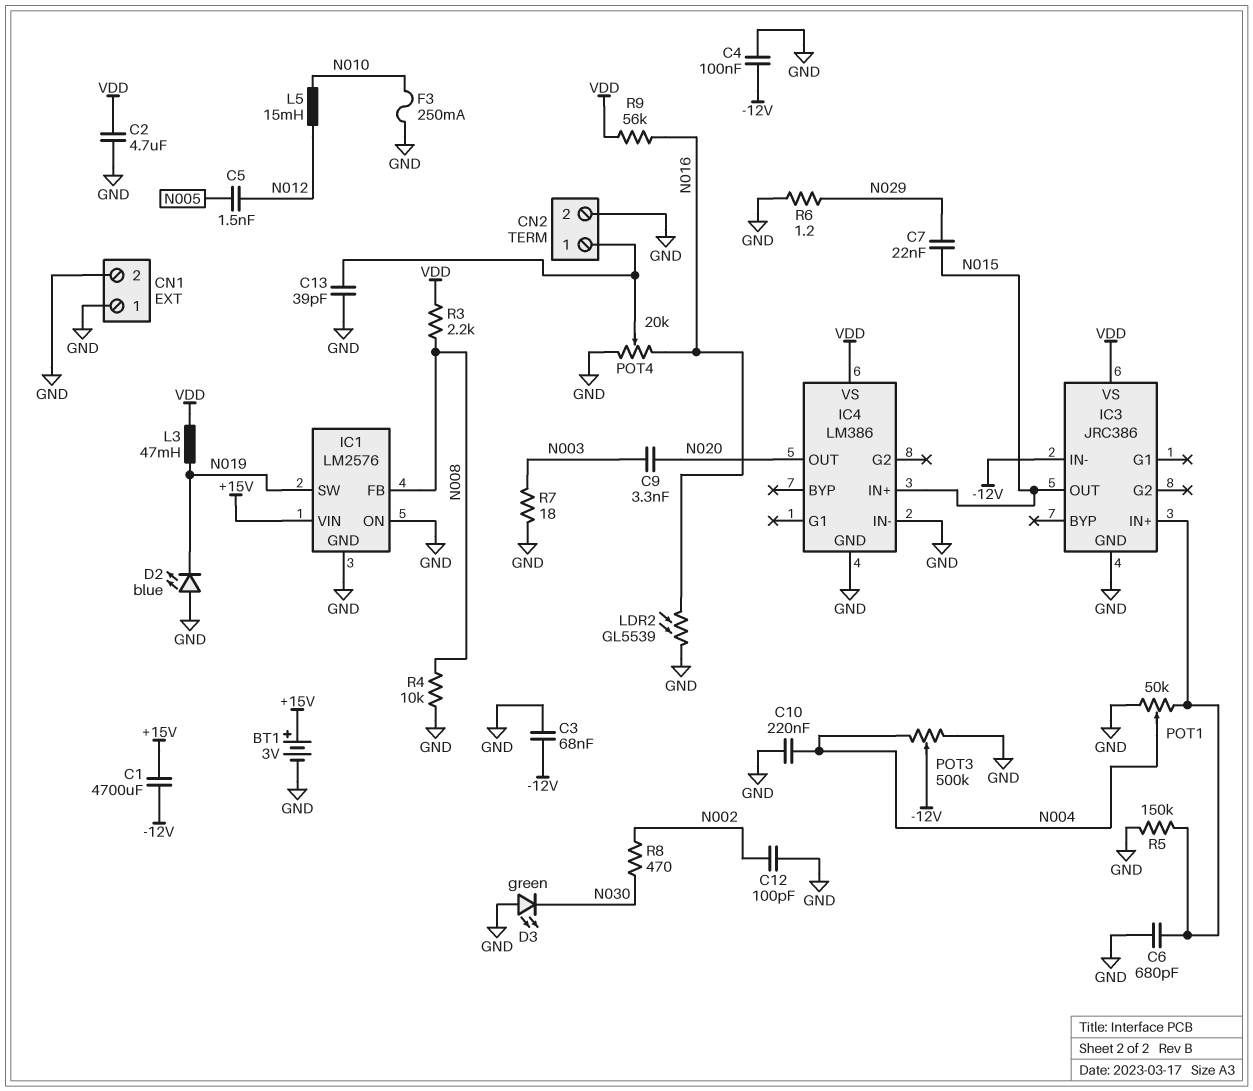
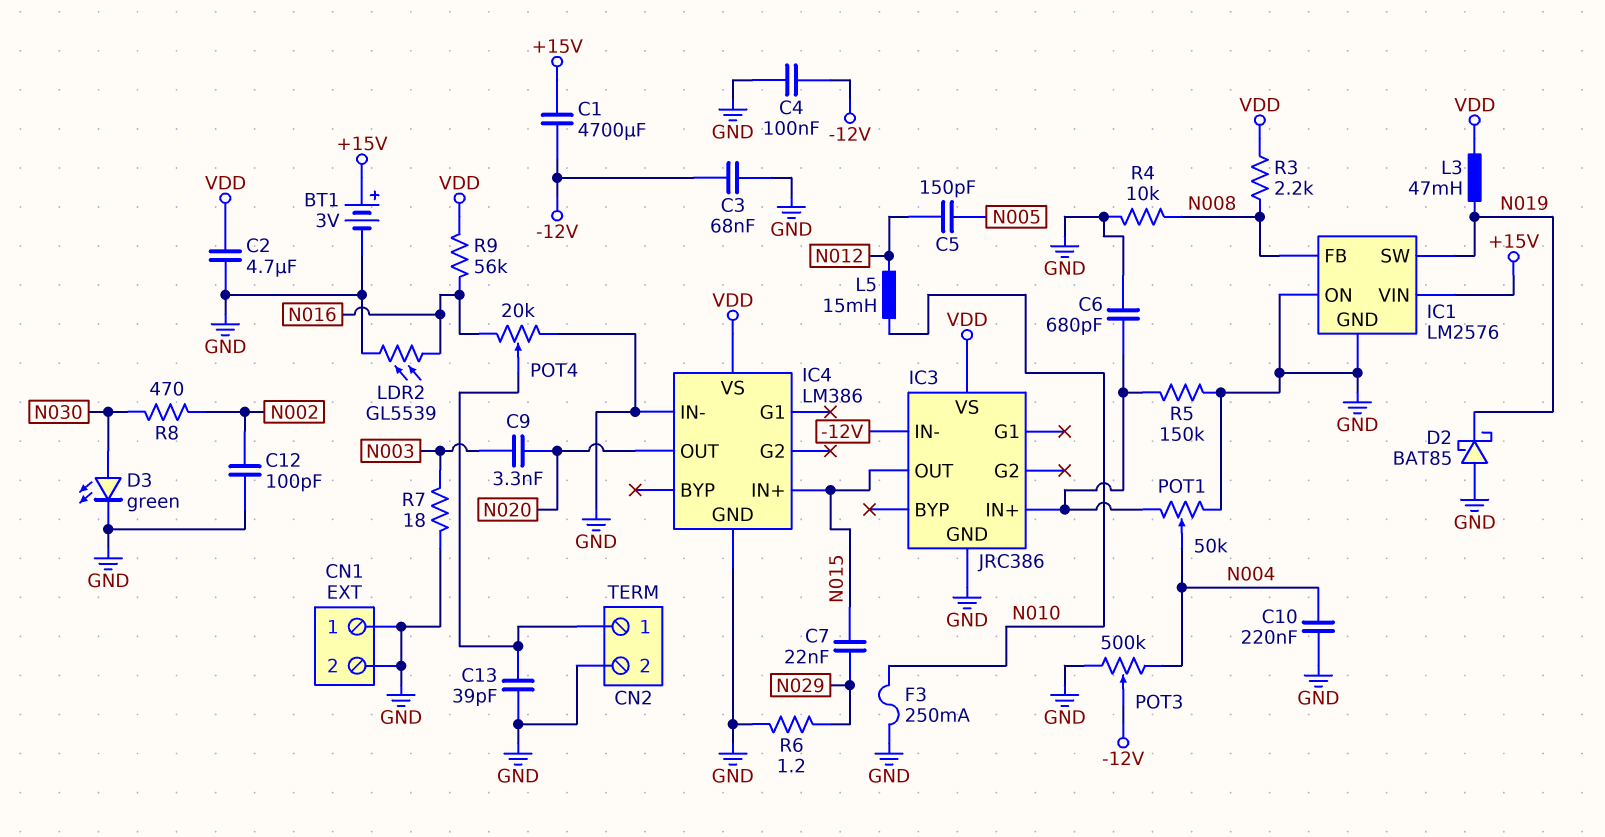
C5: 1.5nF (N005, N012) -> 150pF (N005, N012)
D2: LED blue (A GND, K N019) -> schottky BAT85 (A GND, K N019)
D3: LED green (A GND, K N030) -> LED green (A N030, K GND)

